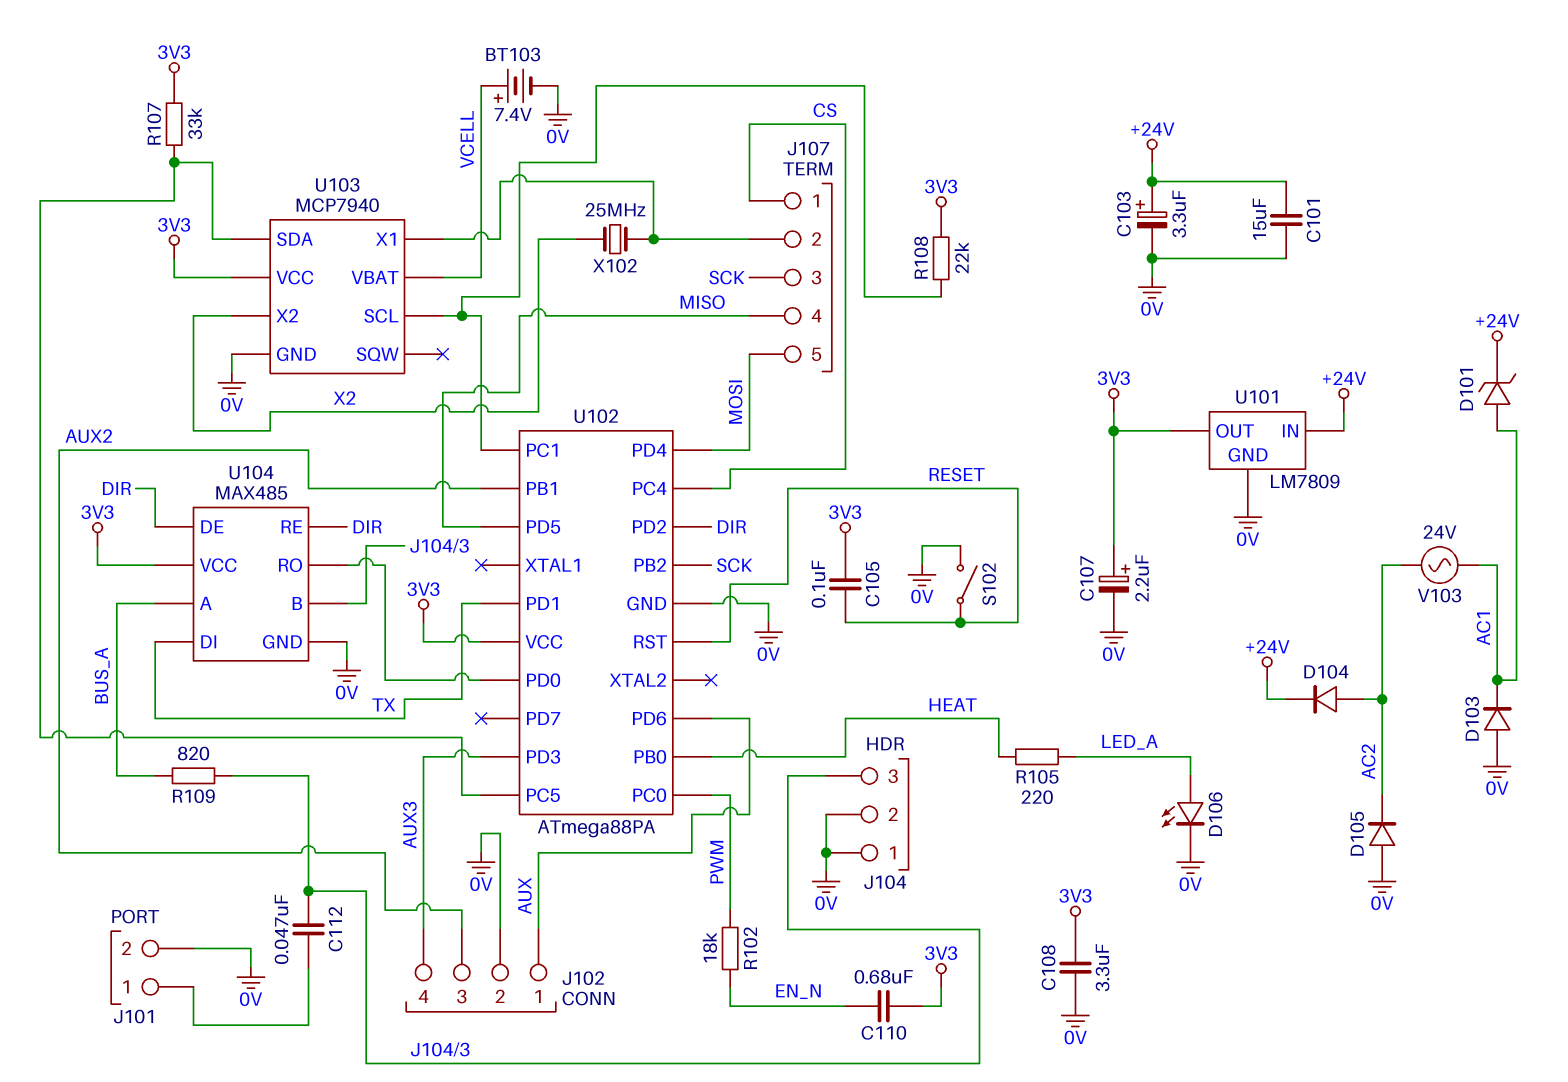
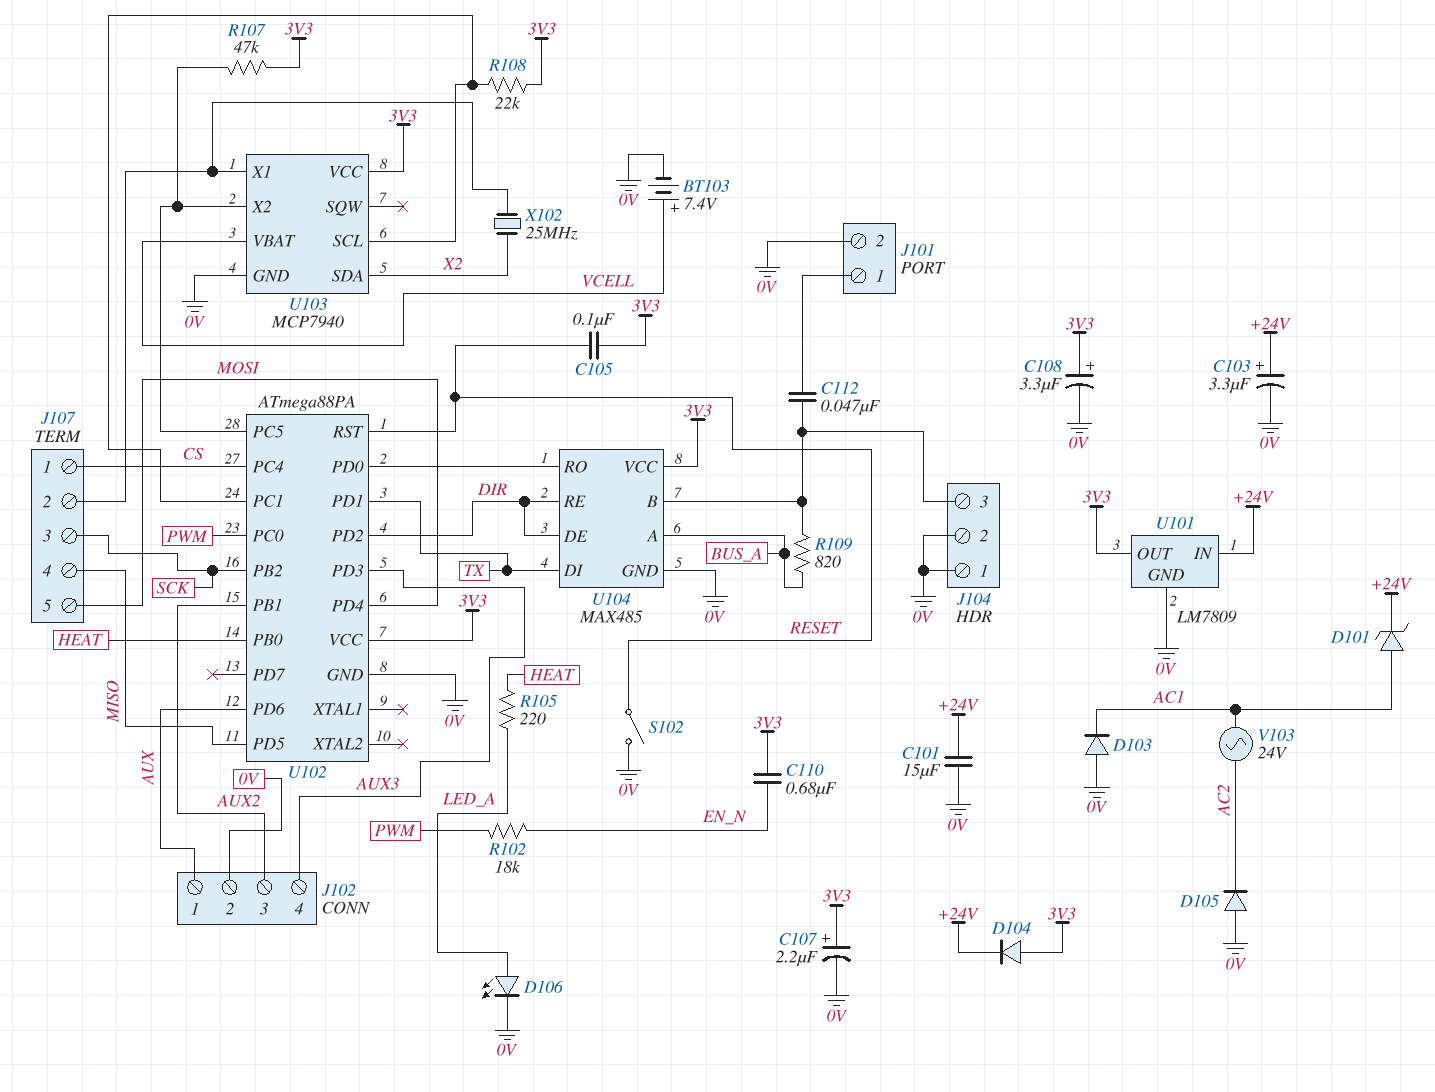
C108: 3.3uF (0V, 3V3) -> 3.3uF (plus 3V3, minus 0V)
D104: diode (A AC2, K +24V) -> diode (A 3V3, K +24V)
R107: 33k (3V3, U102/PC5) -> 47k (3V3, U102/PC5)
U103 pin SDA: U102/PC5 -> X2
U103 pin X2: X2 -> U102/PC5

